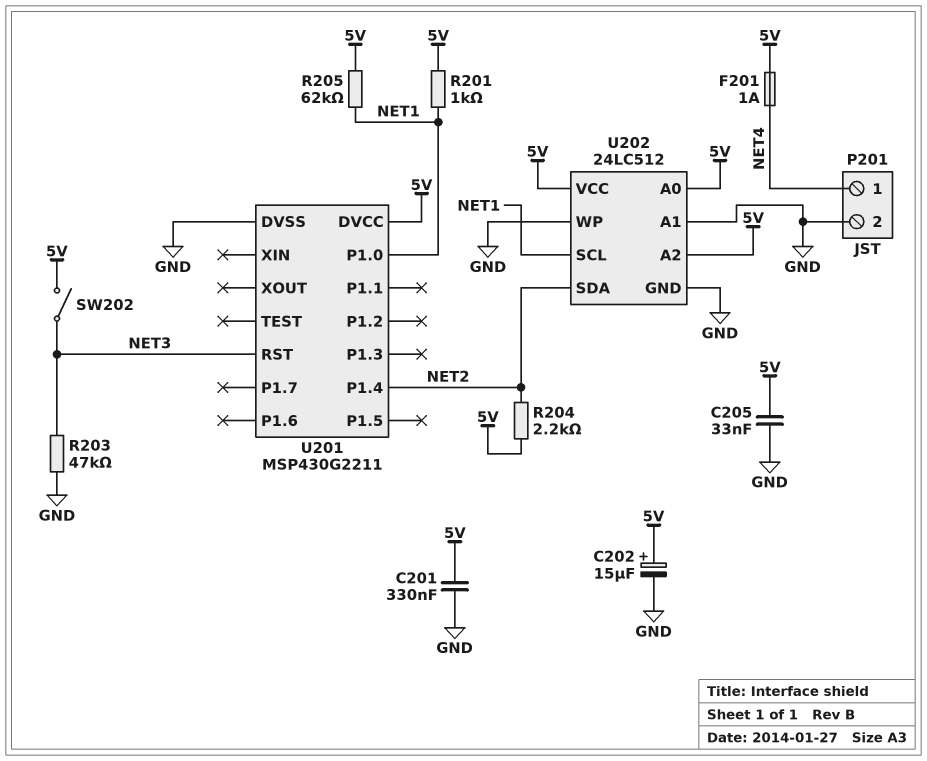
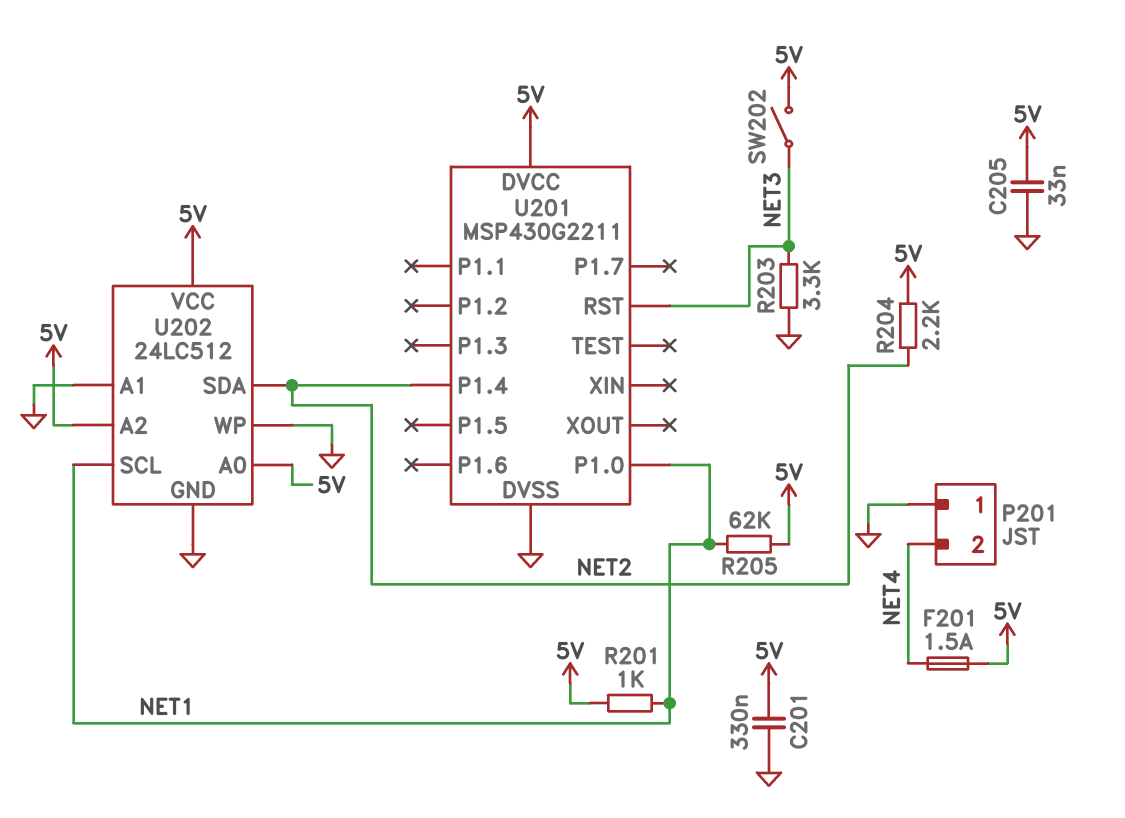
C202: 15uF (plus 5V, minus GND) -> none
F201: 1A (5V, NET4) -> 1.5A (5V, NET4)
P201 pin 1: NET4 -> GND
P201 pin 2: GND -> NET4
R203: 47k (GND, NET3) -> 3.3k (GND, NET3)

